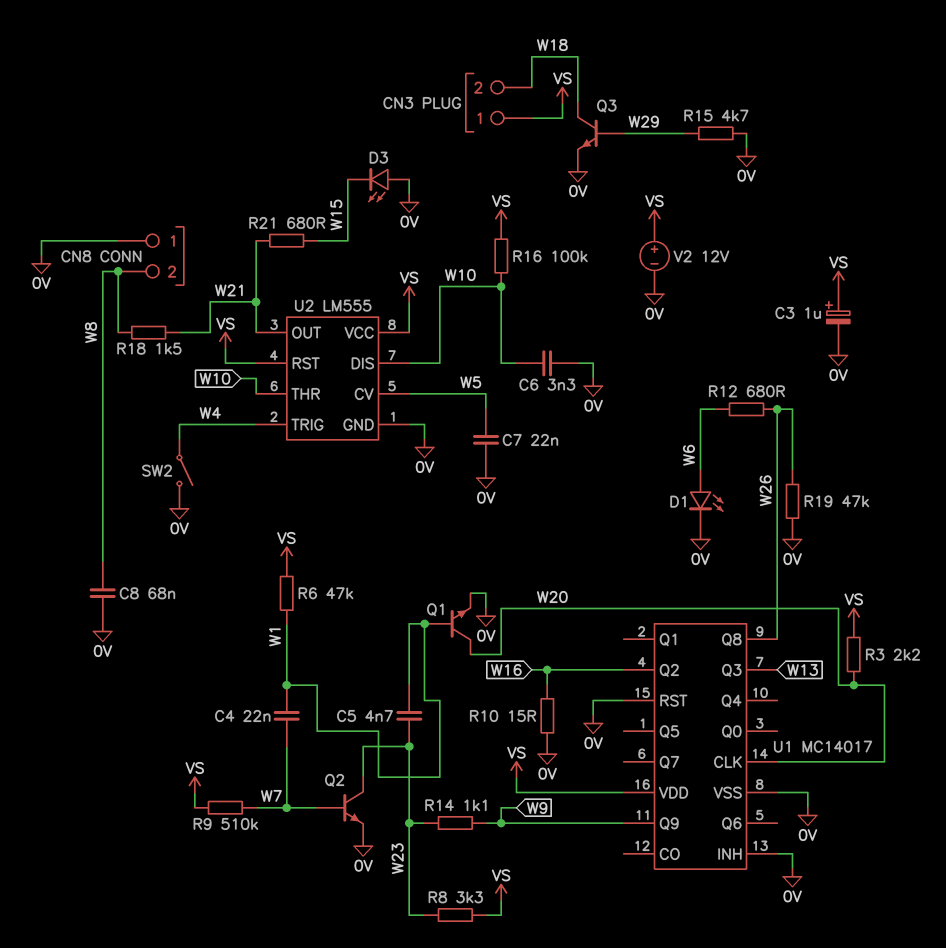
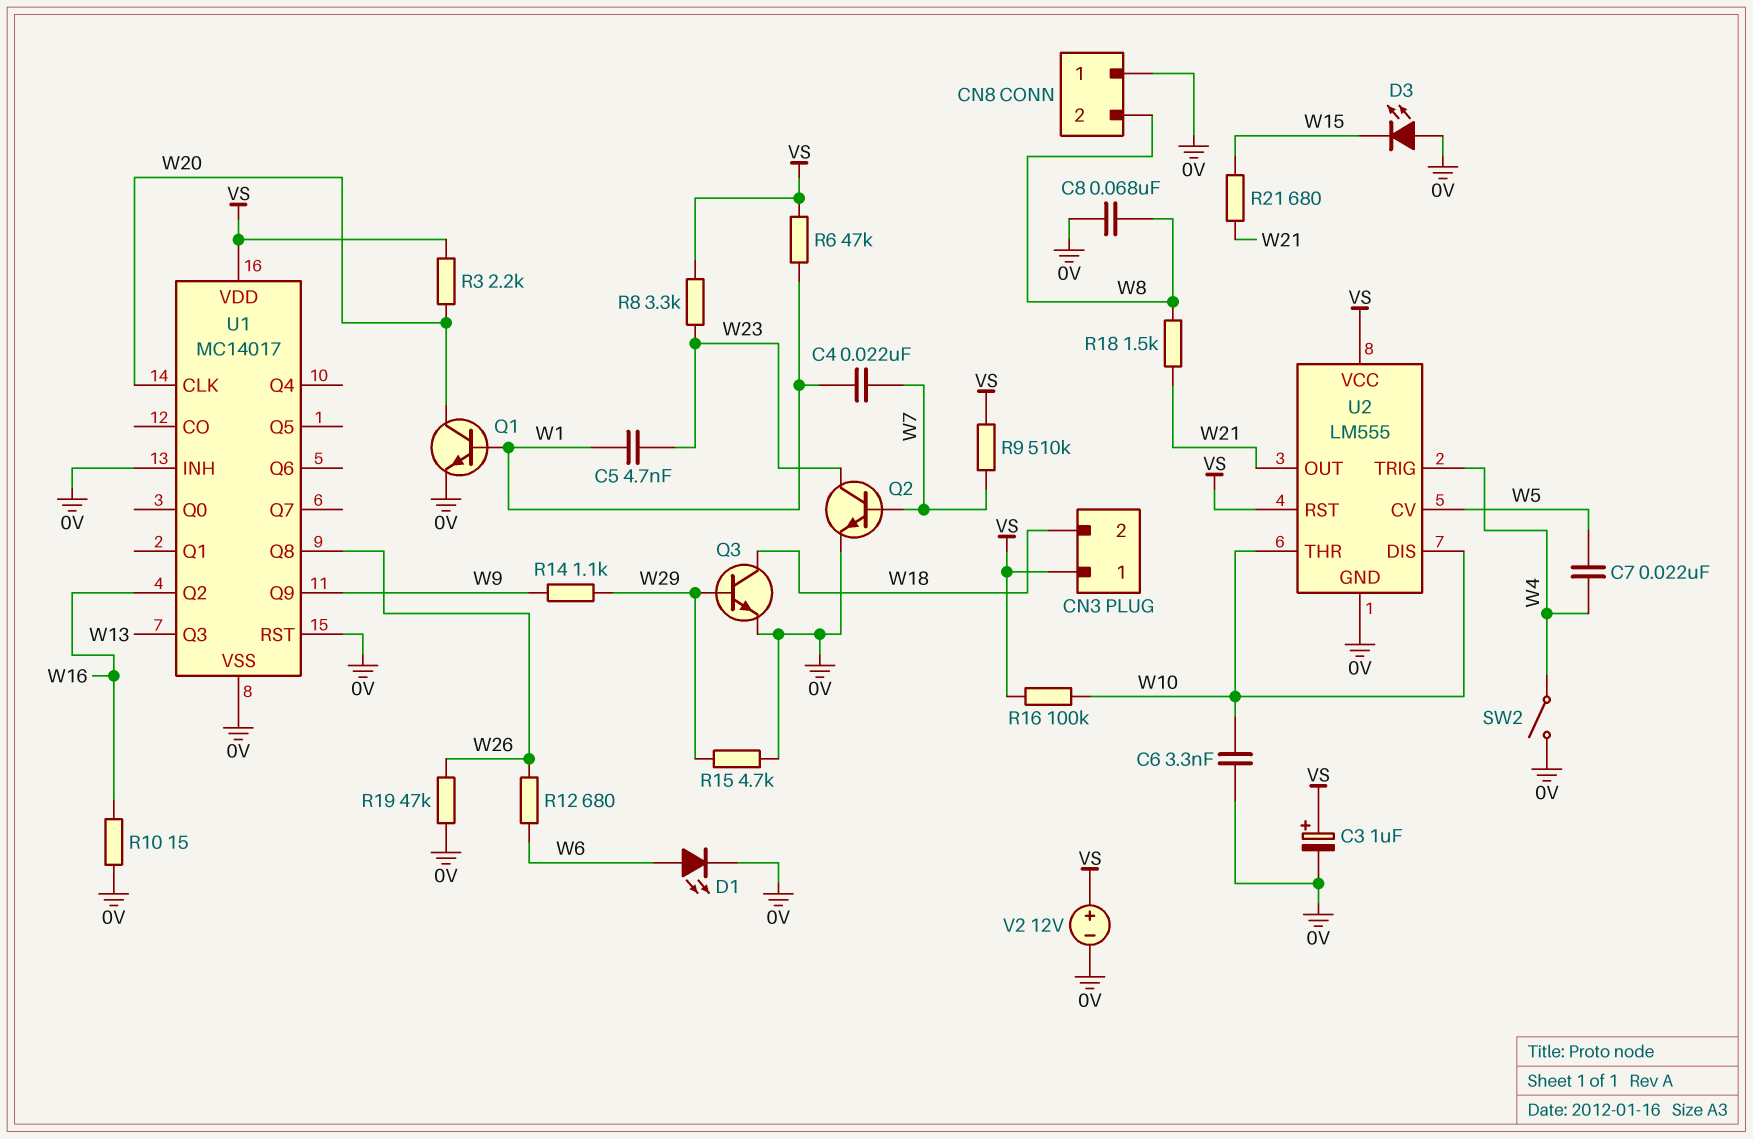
C7: 22nF (0V, W5) -> 22nF (W4, W5)
R14: 1.1k (W9, W23) -> 1.1k (W9, W29)

